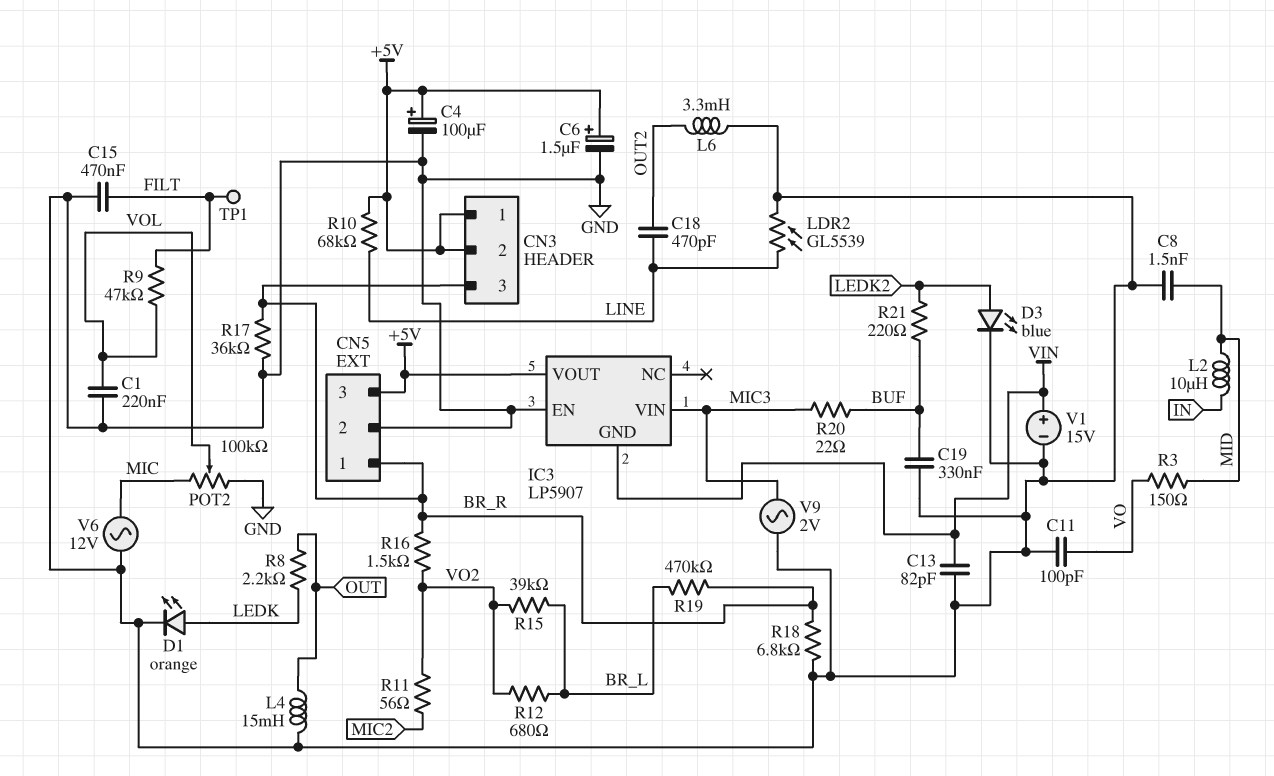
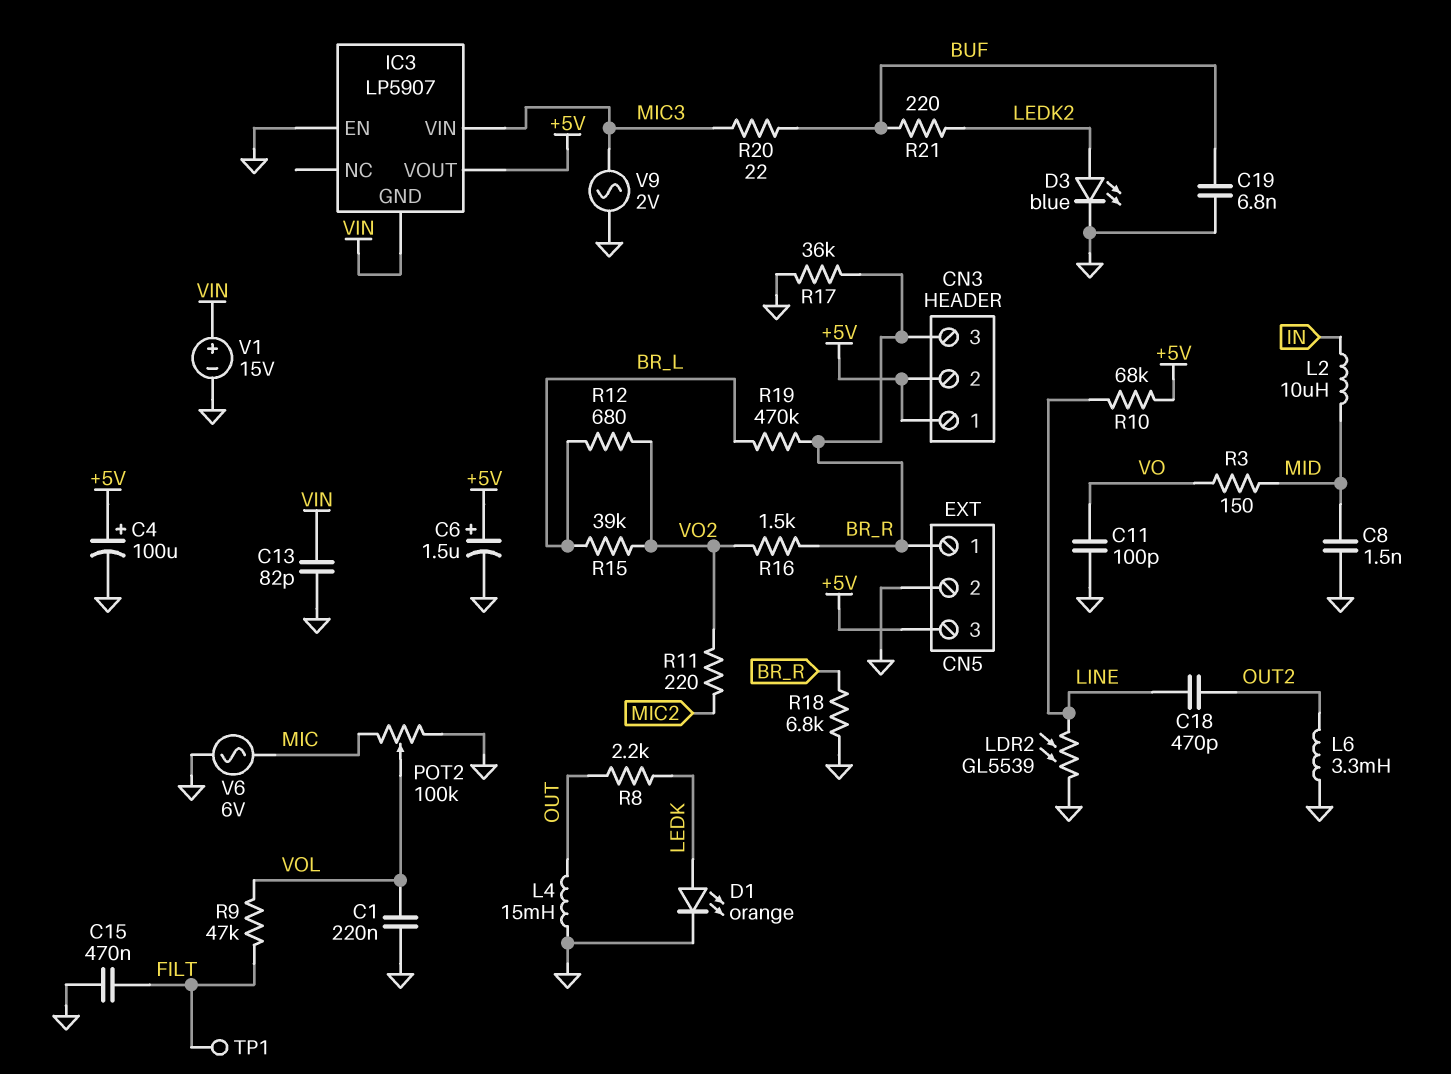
C19: 330nF (BUF, GND) -> 6.8nF (BUF, GND)
R11: 56 (MIC2, VO2) -> 220 (MIC2, VO2)
V6: AC 12V (GND, MIC) -> AC 6V (GND, MIC)

